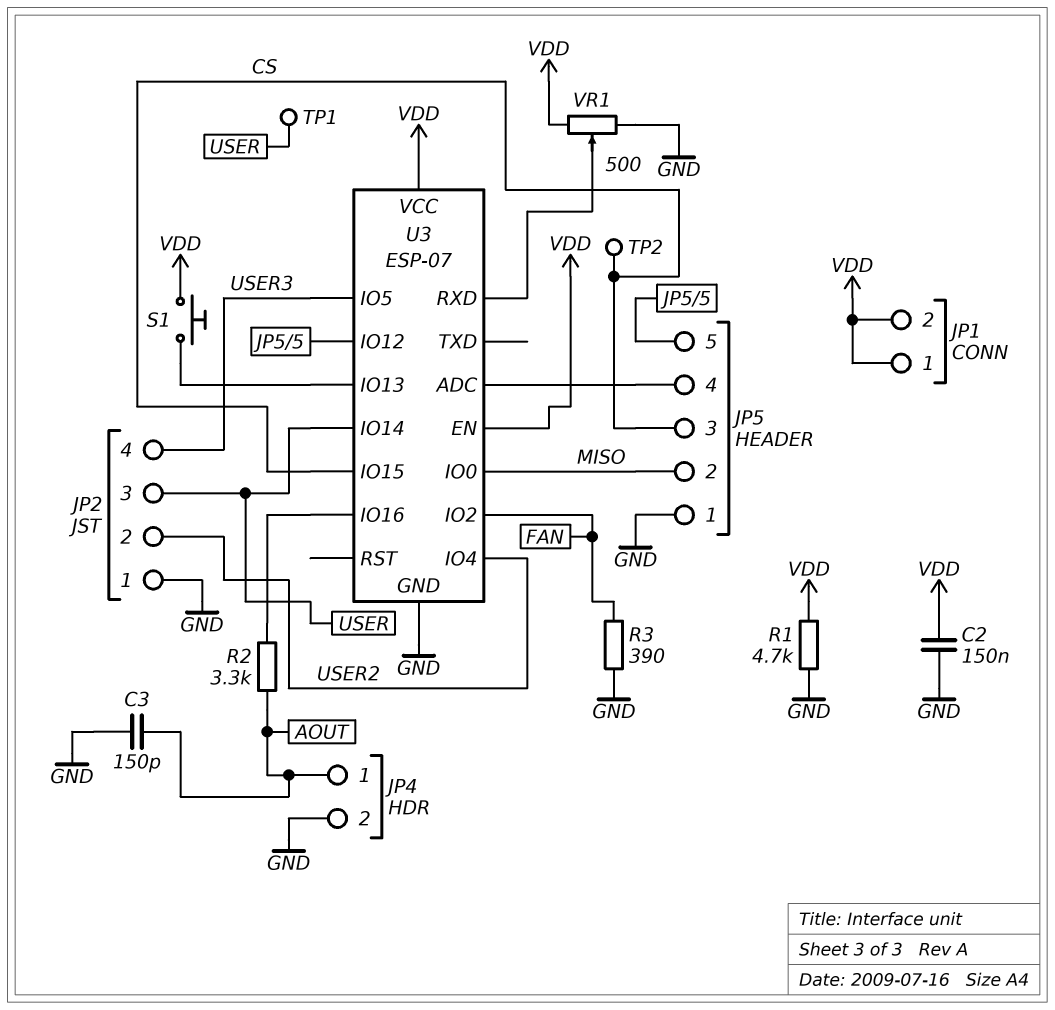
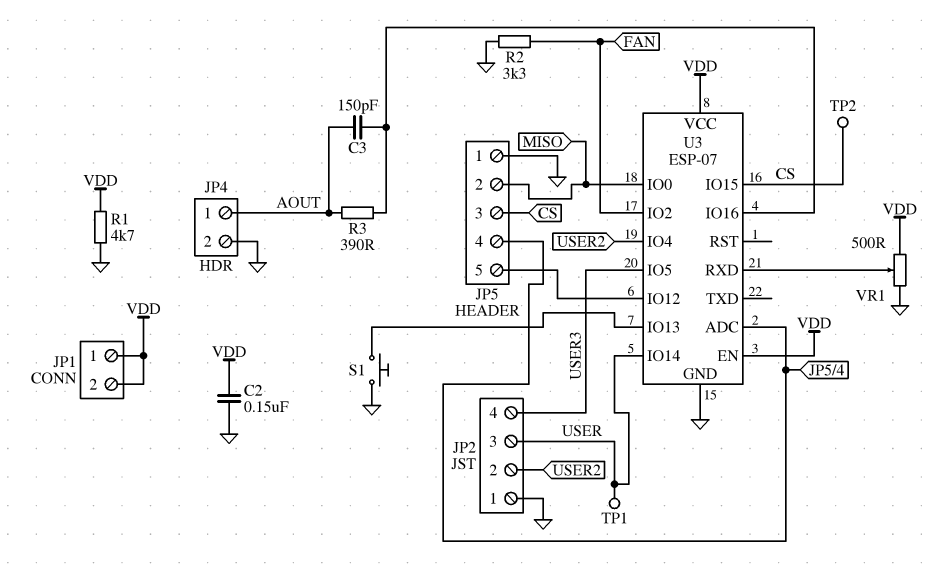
C3: 150pF (AOUT, GND) -> 150pF (AOUT, U3/IO16)
R2: 3.3k (AOUT, U3/IO16) -> 3.3k (FAN, GND)
R3: 390 (FAN, GND) -> 390 (AOUT, U3/IO16)
S1: button (U3/IO13, VDD) -> button (GND, U3/IO13)

